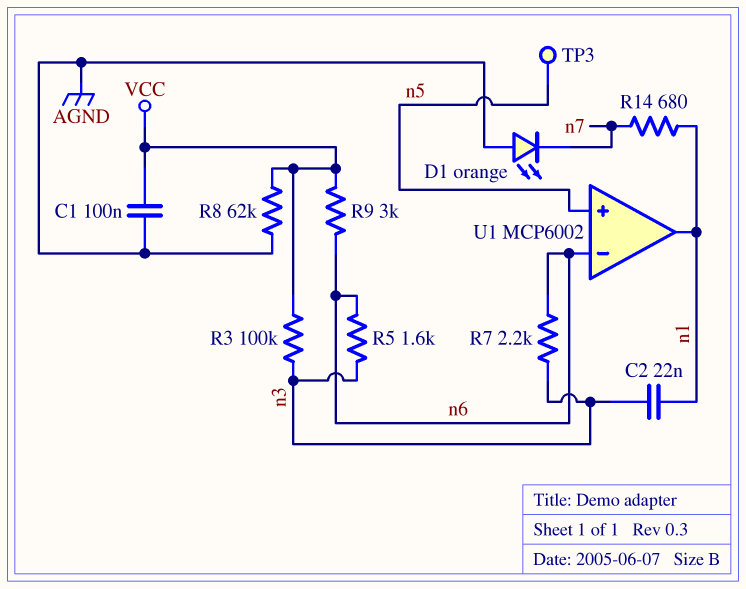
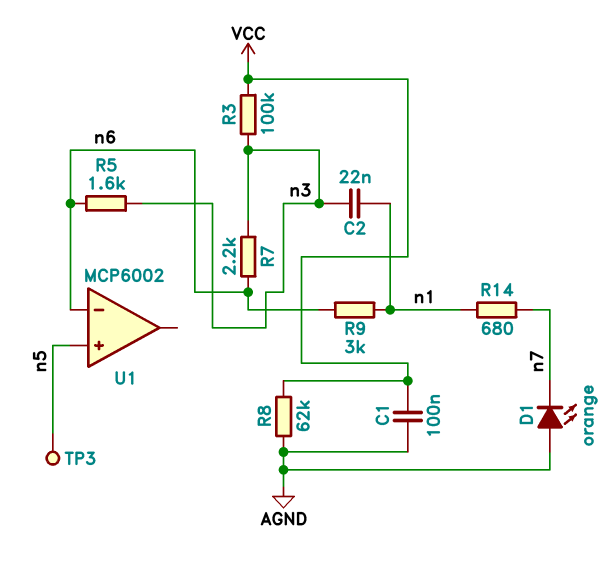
R9: 3k (VCC, n6) -> 3k (n1, n6)
U1 pin out: n1 -> none

